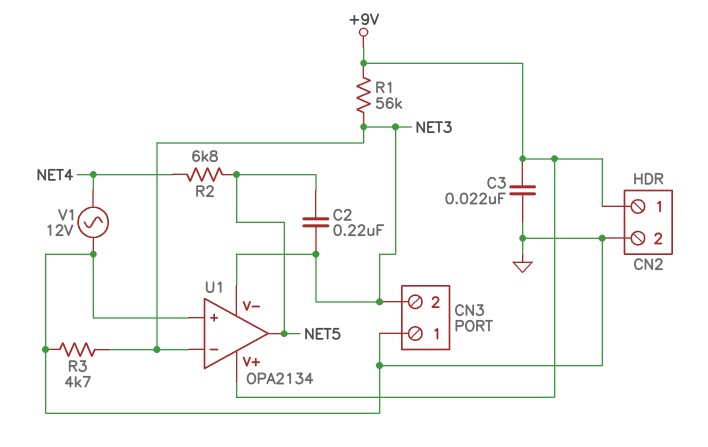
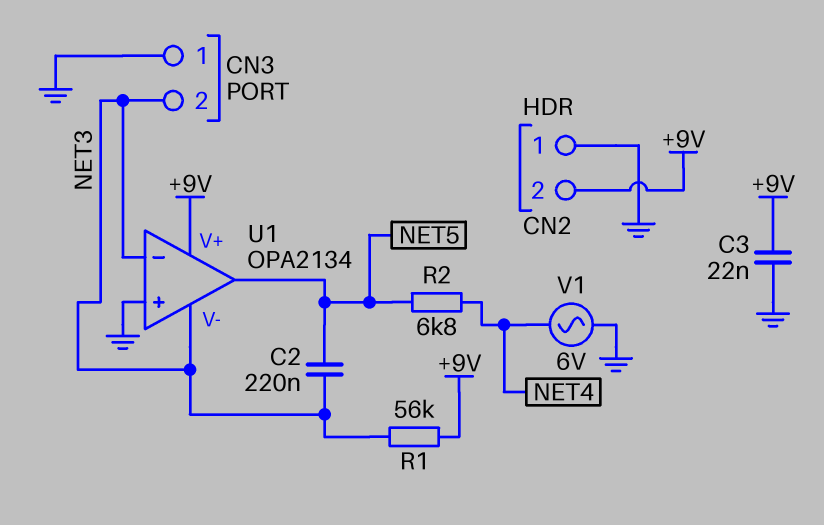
CN2 pin 1: +9V -> GND
CN2 pin 2: GND -> +9V
R3: 4.7k (GND, NET3) -> none
V1: AC 12V (GND, NET4) -> AC 6V (GND, NET4)

